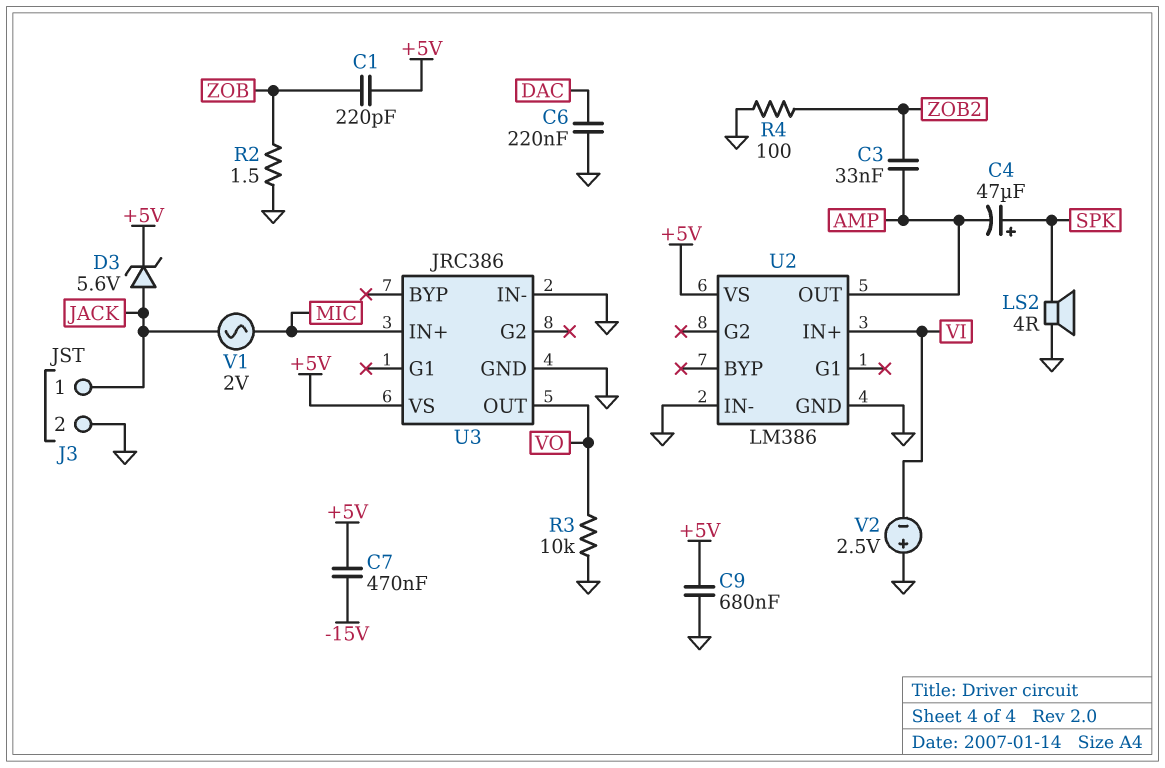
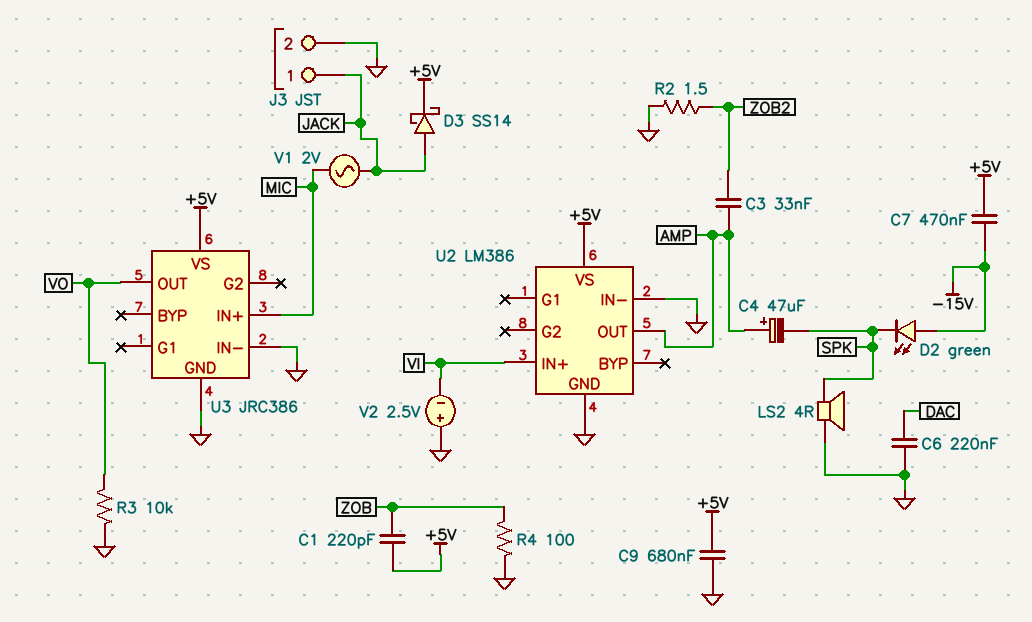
C4: 47uF (plus SPK, minus AMP) -> 47uF (plus AMP, minus SPK)
D2: none -> LED green (A -15V, K SPK)
D3: zener 5.6V (A JACK, K +5V) -> schottky SS14 (A JACK, K +5V)
R2: 1.5 (GND, ZOB) -> 1.5 (GND, ZOB2)
R4: 100 (GND, ZOB2) -> 100 (GND, ZOB)

